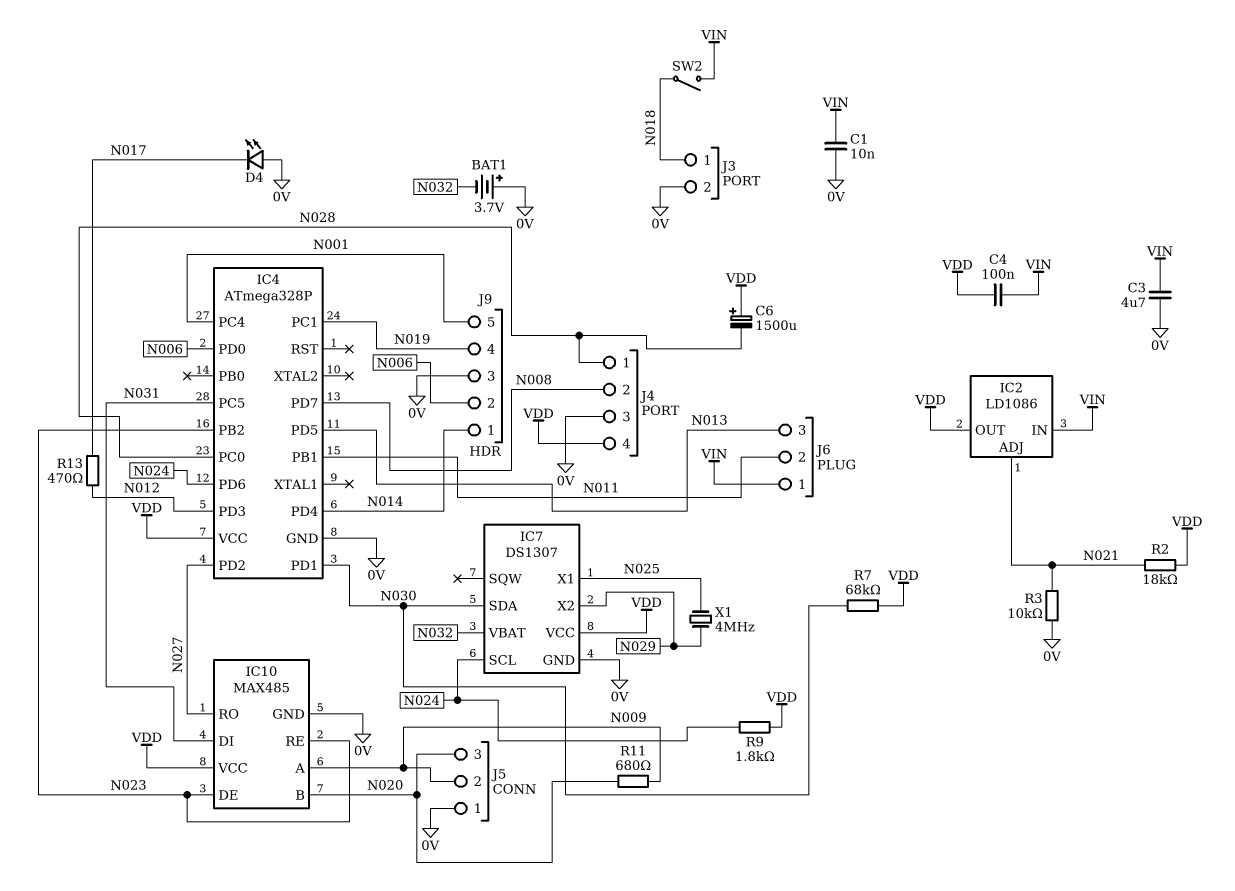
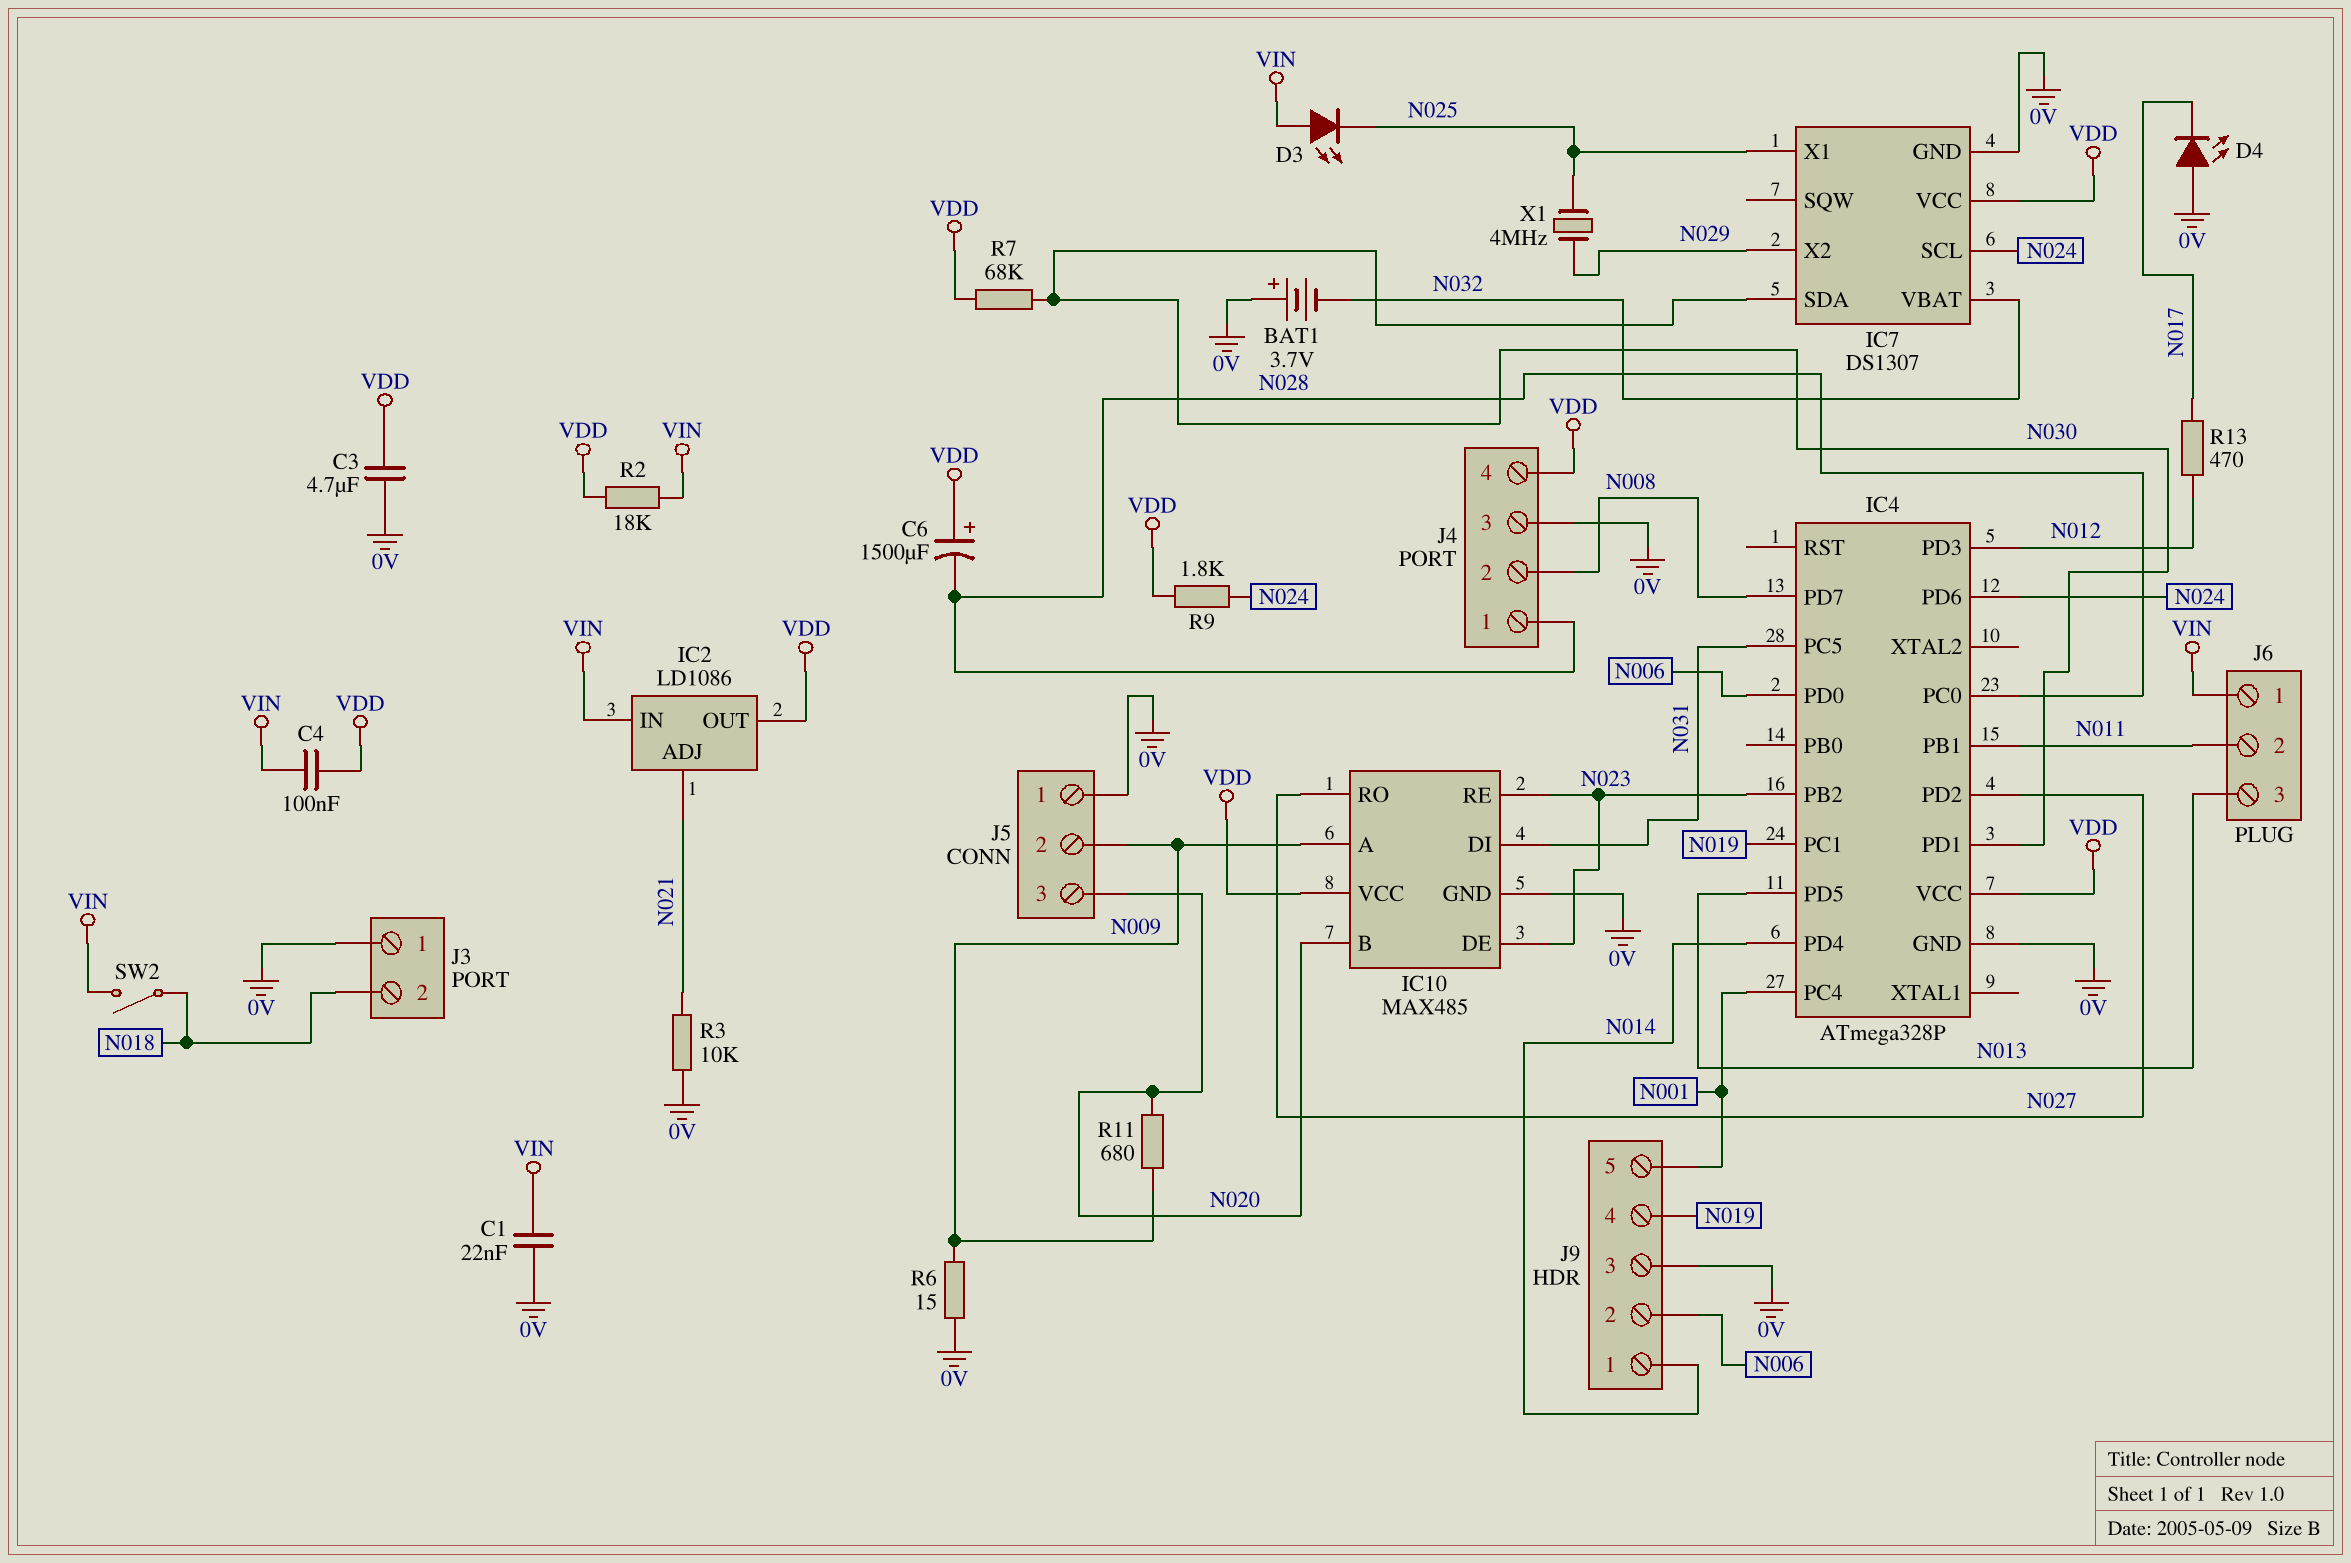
C1: 10nF (0V, VIN) -> 22nF (0V, VIN)
C3: 4.7uF (0V, VIN) -> 4.7uF (0V, VDD)
D3: none -> LED (A VIN, K N025)
J3 pin 1: N018 -> 0V
J3 pin 2: 0V -> N018
R2: 18k (N021, VDD) -> 18k (VDD, VIN)
R6: none -> 15 (0V, N009)

